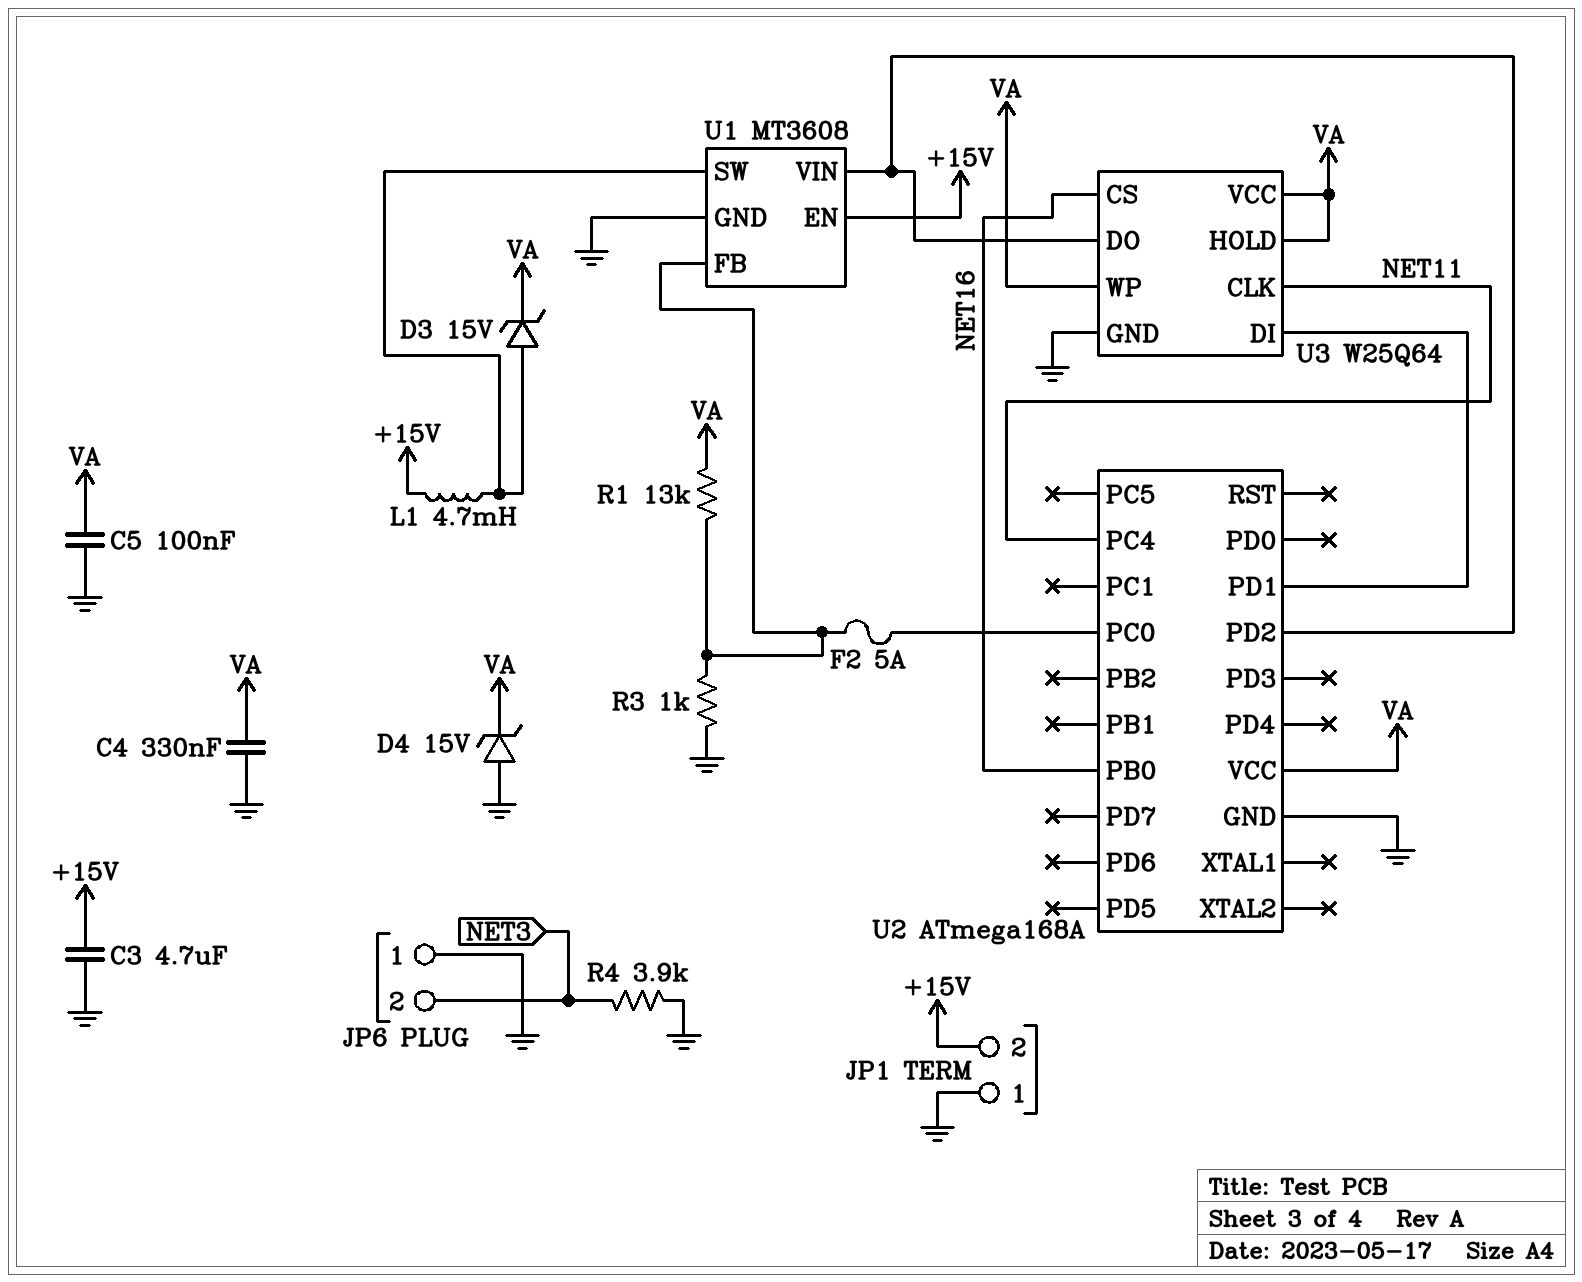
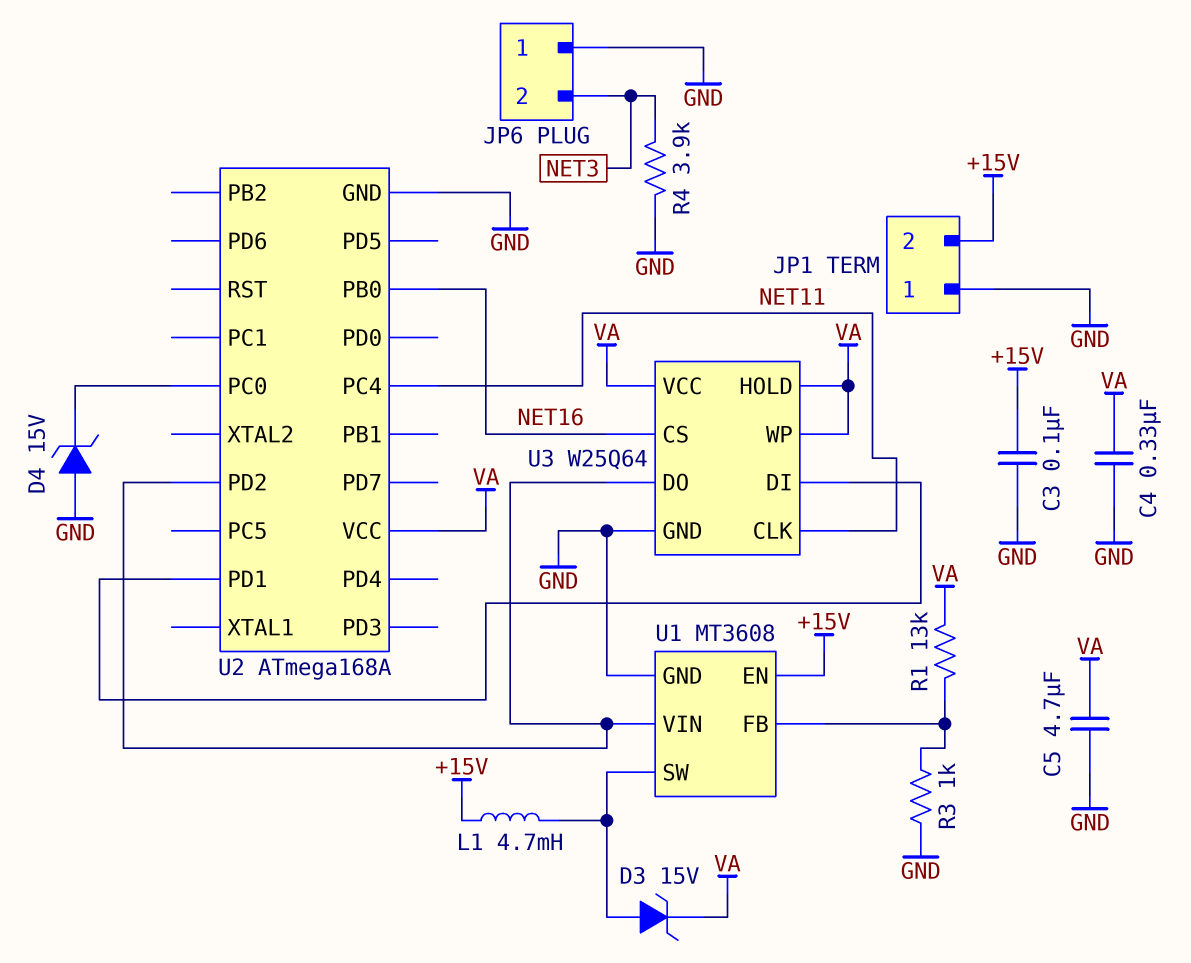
C3: 4.7uF (+15V, GND) -> 100nF (+15V, GND)
C5: 100nF (GND, VA) -> 4.7uF (GND, VA)
D4: zener 15V (A GND, K VA) -> zener 15V (A GND, K U2/PC0)
F2: 5A (U1/FB, U2/PC0) -> none

